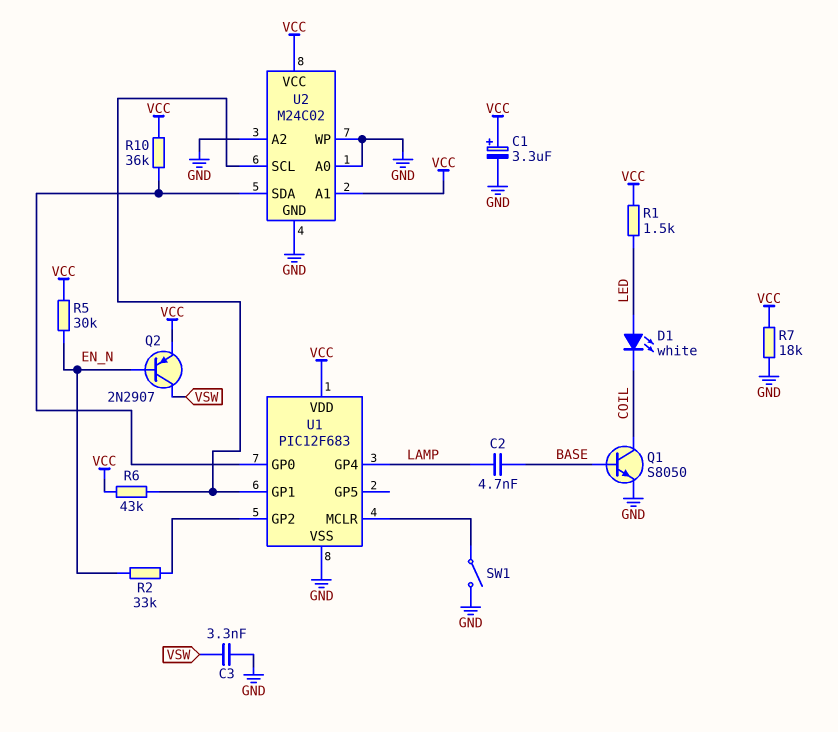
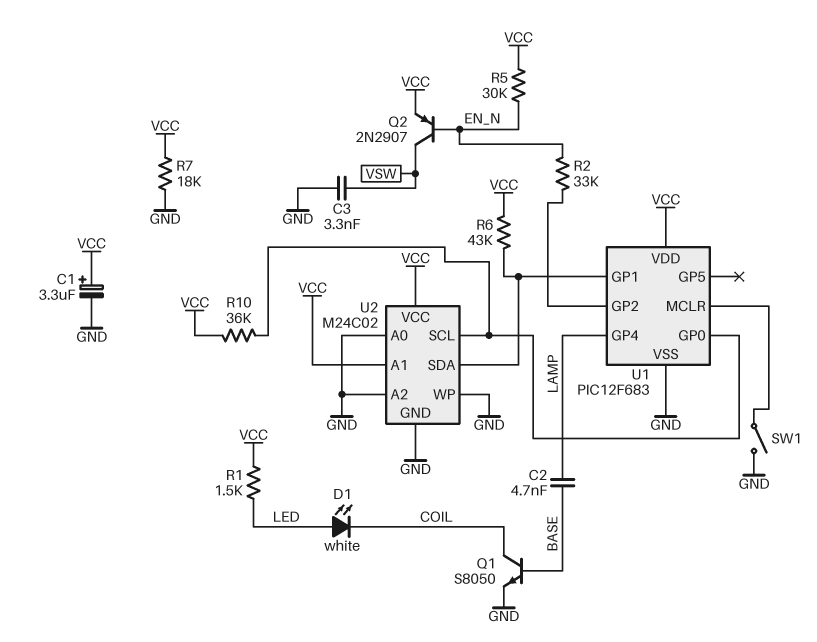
U2 pin SCL: U1/GP1 -> U1/GP0
U2 pin SDA: U1/GP0 -> U1/GP1

